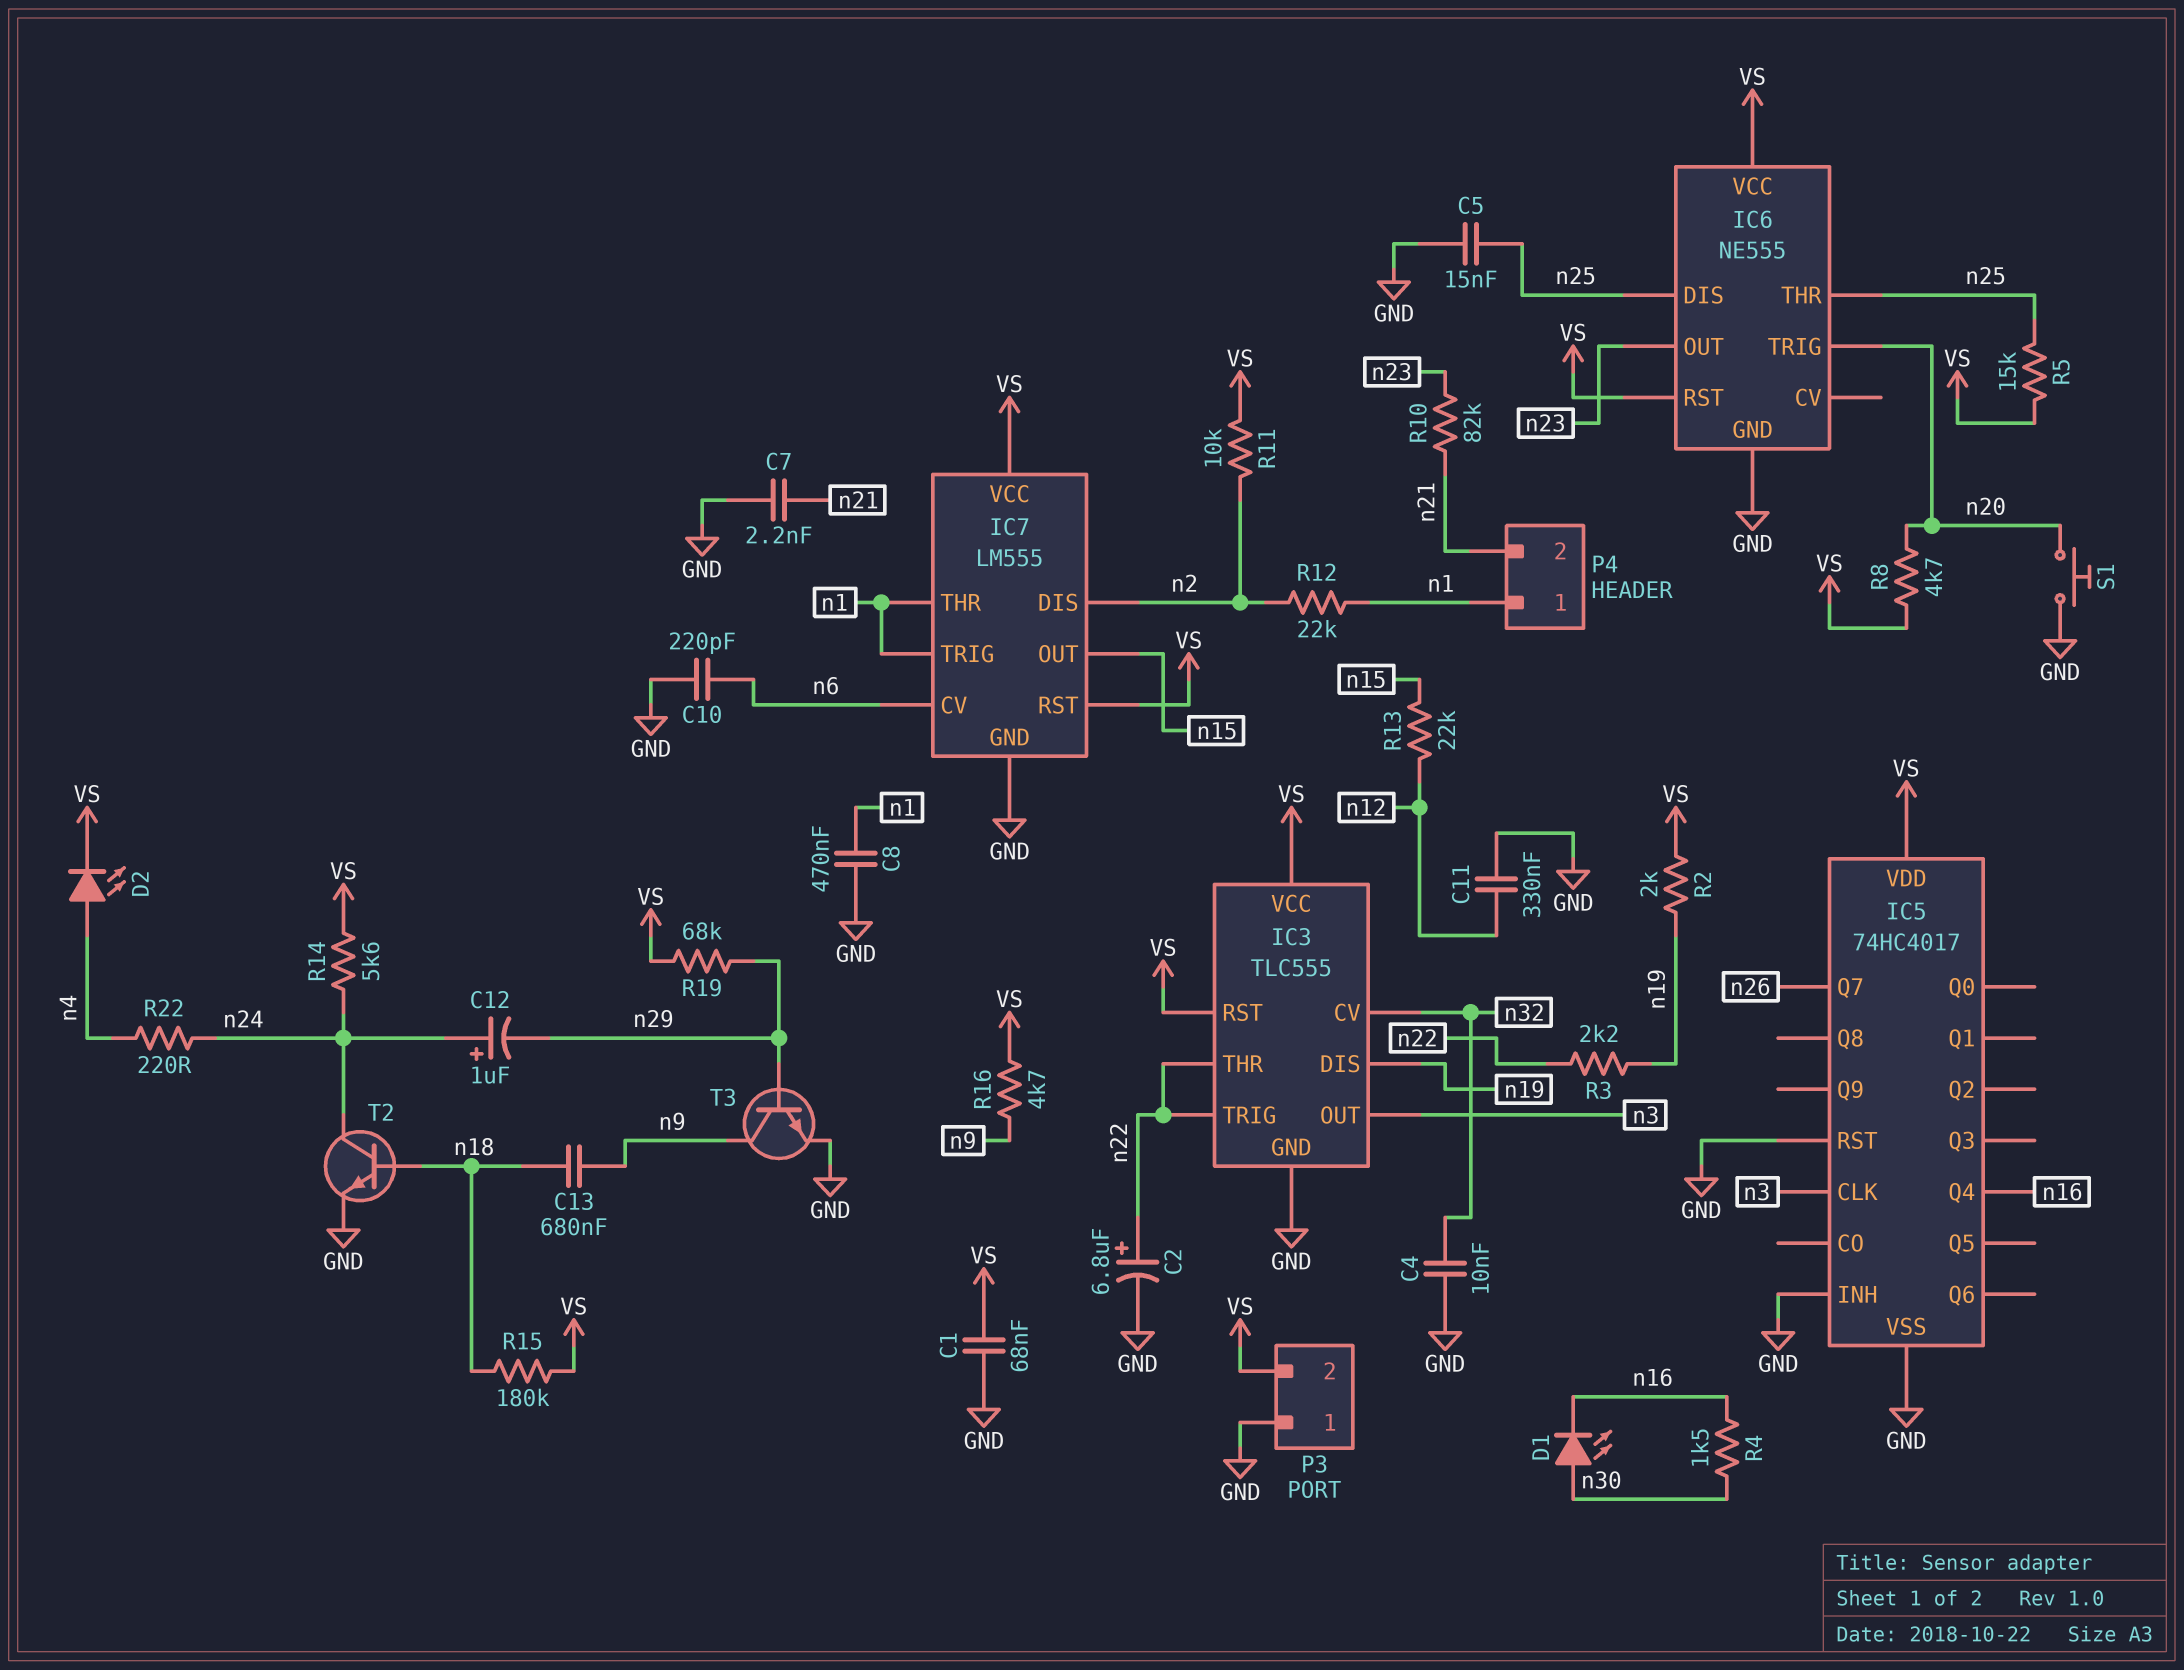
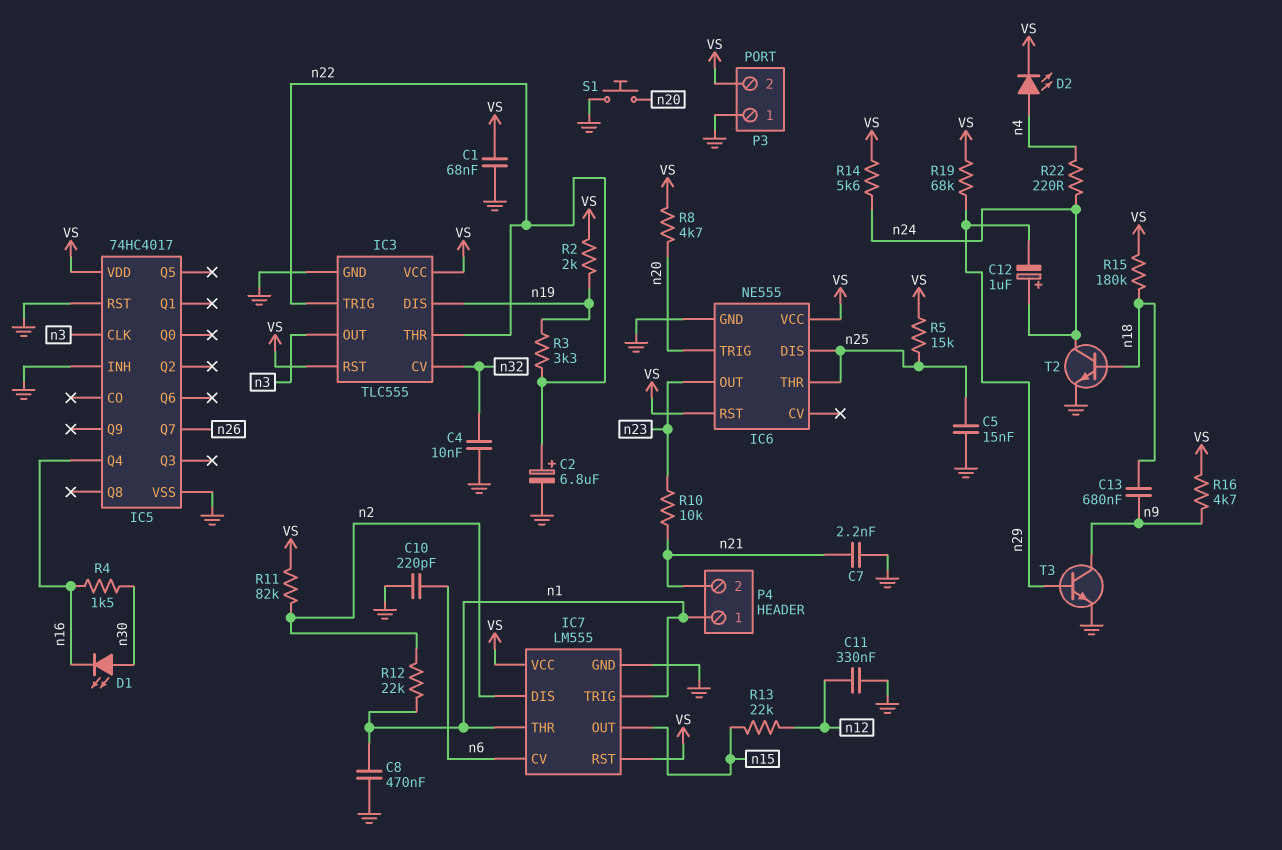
R3: 2.2k (n19, n22) -> 3.3k (n19, n22)
R10: 82k (n21, n23) -> 10k (n21, n23)
R11: 10k (VS, n2) -> 82k (VS, n2)

